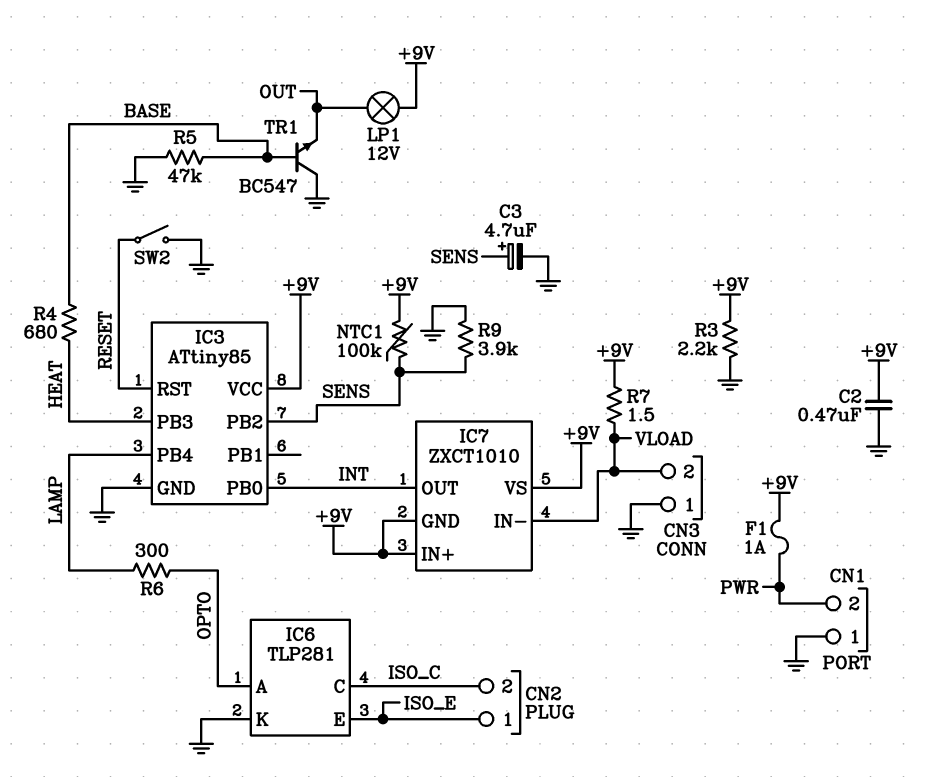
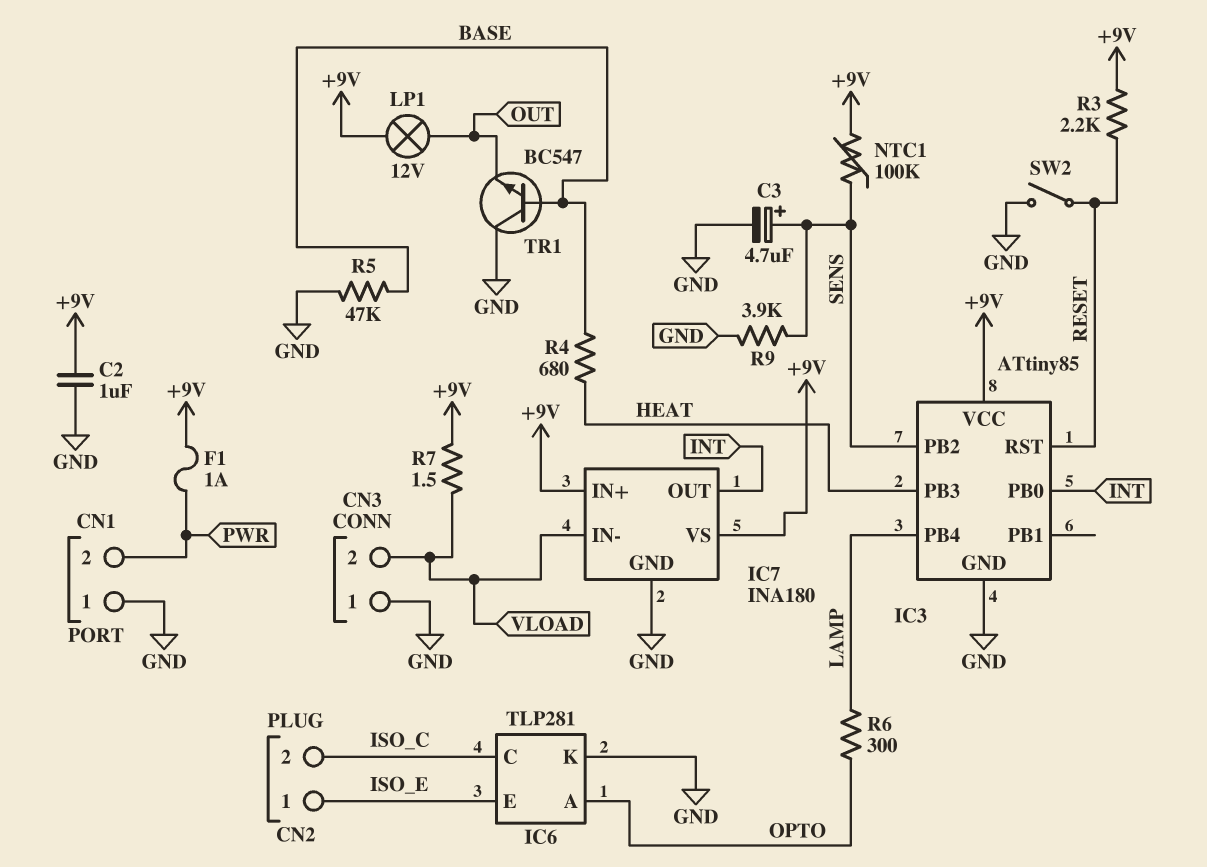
C2: 470nF (+9V, GND) -> 1uF (+9V, GND)
IC7: ZXCT1010 -> INA180
IC7 pin GND: +9V -> GND
R3: 2.2k (+9V, GND) -> 2.2k (+9V, RESET)

